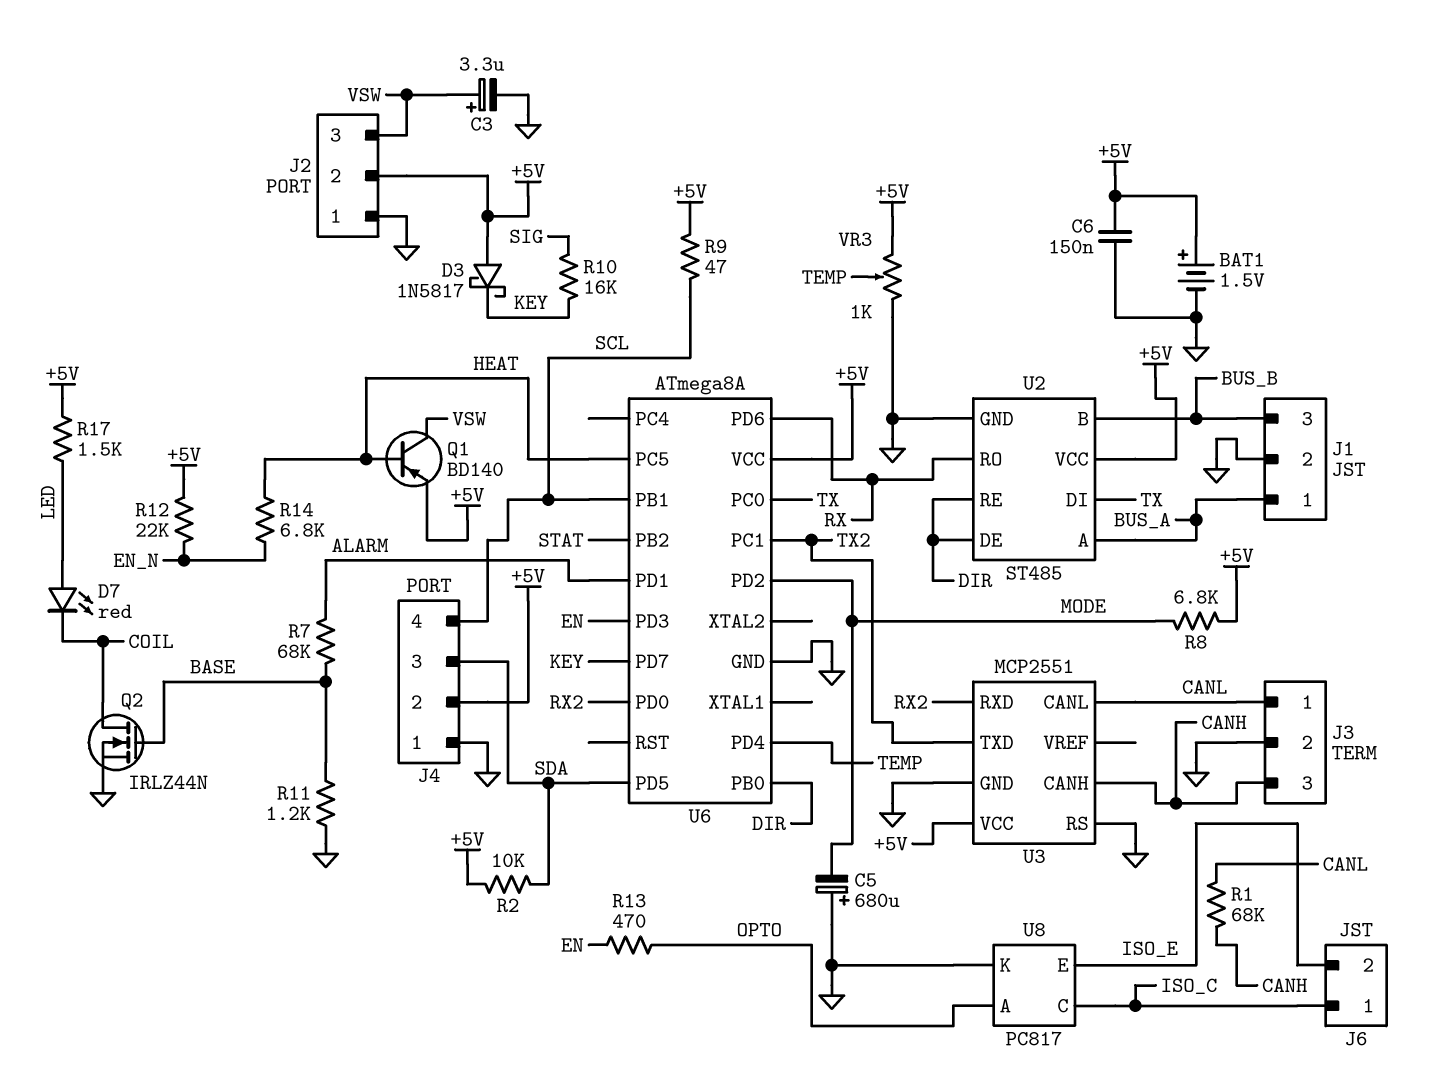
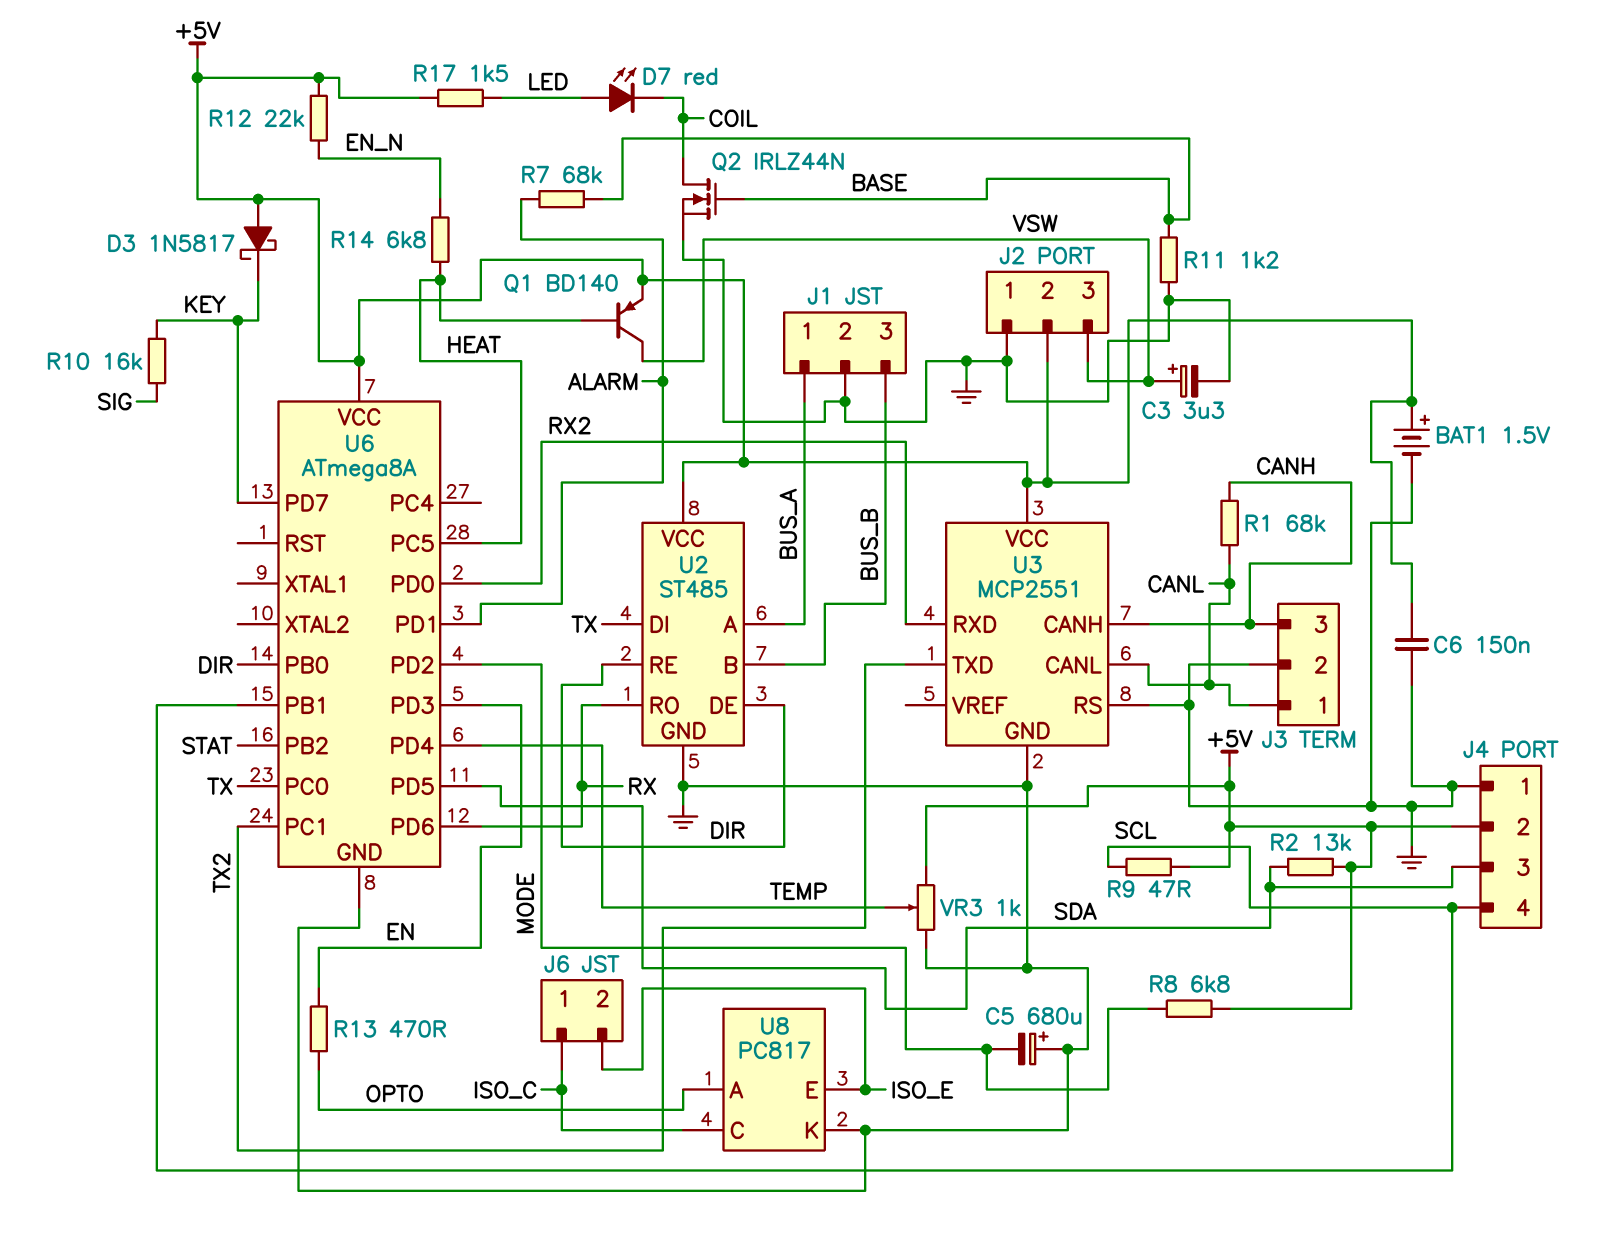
R2: 10k (+5V, SDA) -> 13k (+5V, SDA)

